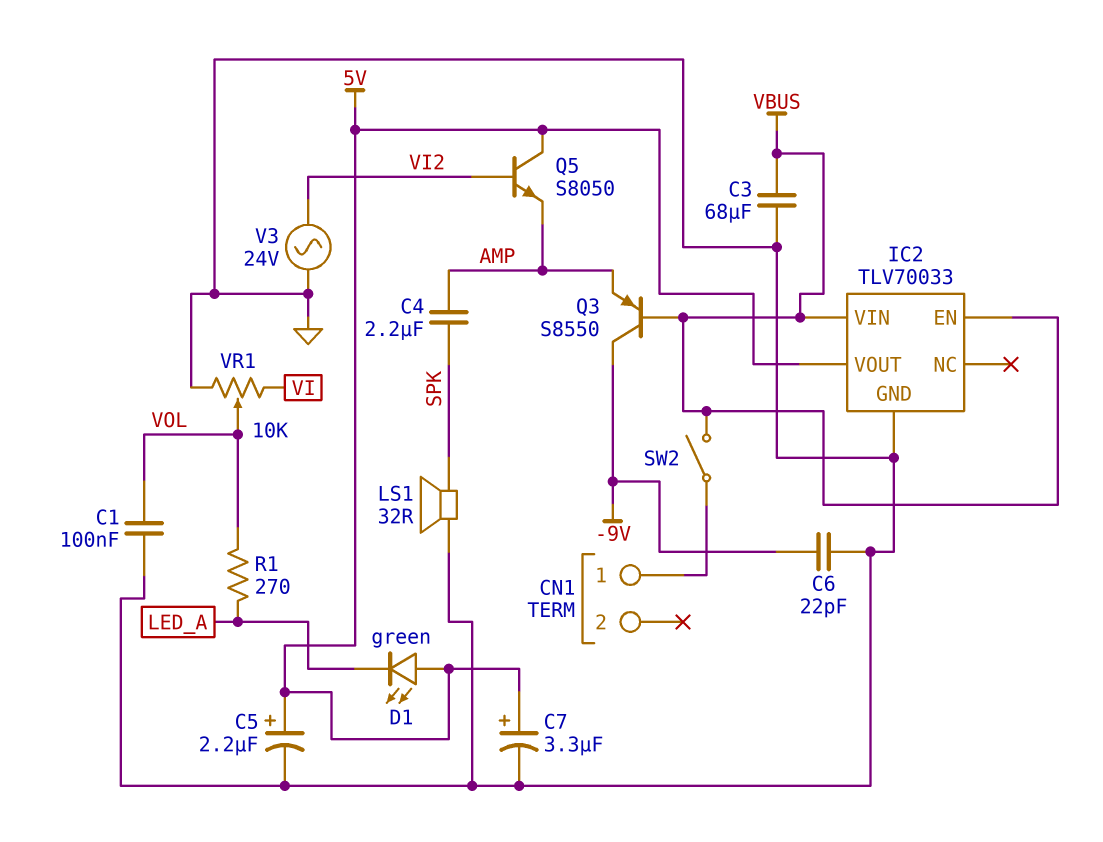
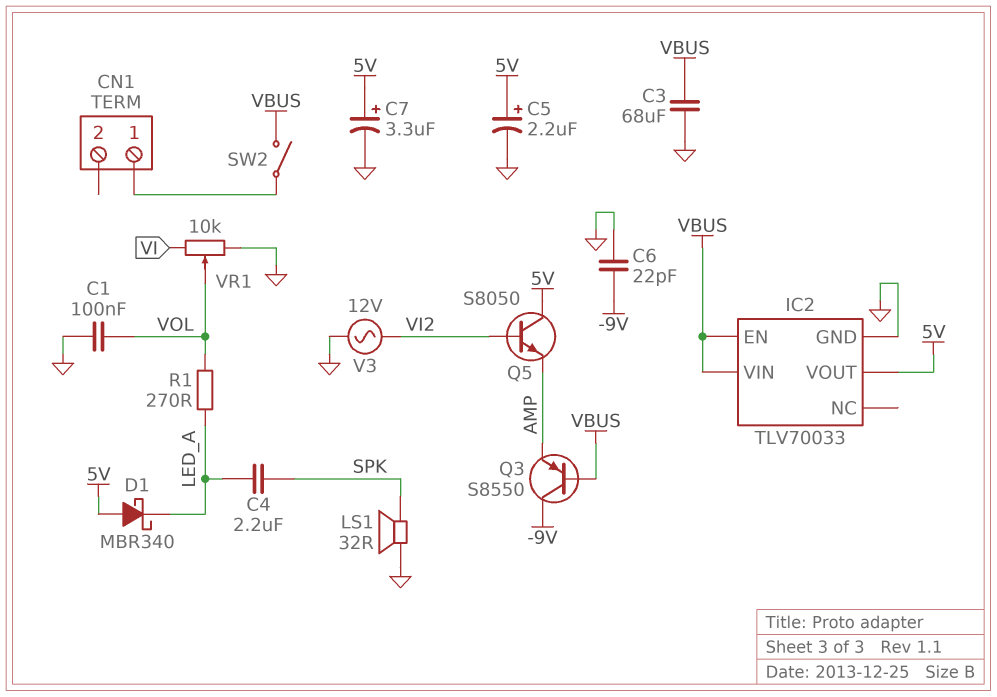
C4: 2.2uF (AMP, SPK) -> 2.2uF (LED_A, SPK)
D1: LED green (A 5V, K LED_A) -> schottky MBR340 (A 5V, K LED_A)
V3: AC 24V (GND, VI2) -> AC 12V (GND, VI2)

